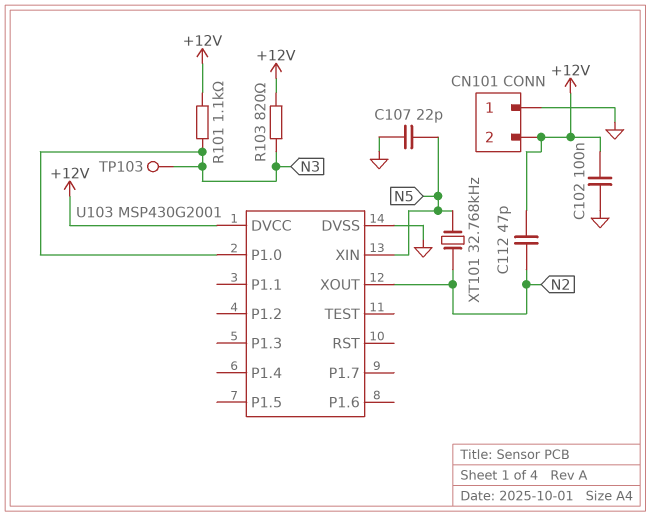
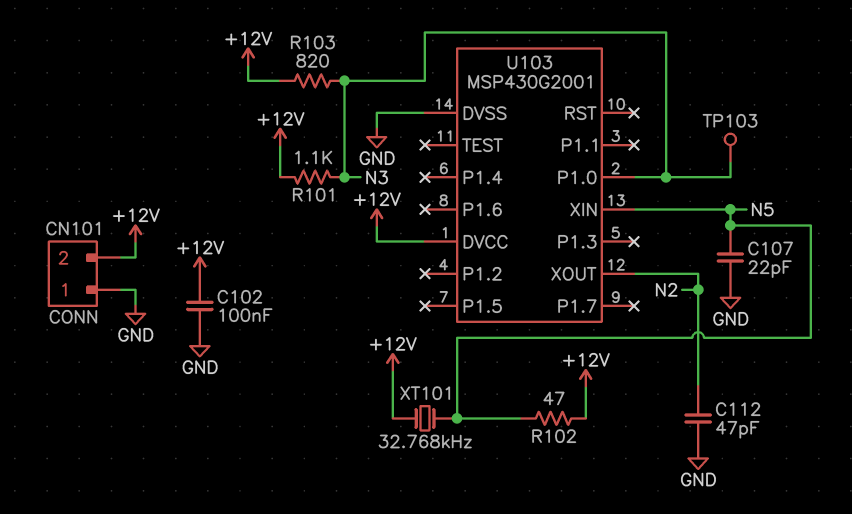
C112: 47pF (+12V, N2) -> 47pF (GND, N2)
R102: none -> 47 (+12V, N5)
XT101: 32.768kHz (N2, N5) -> 32.768kHz (+12V, N5)

